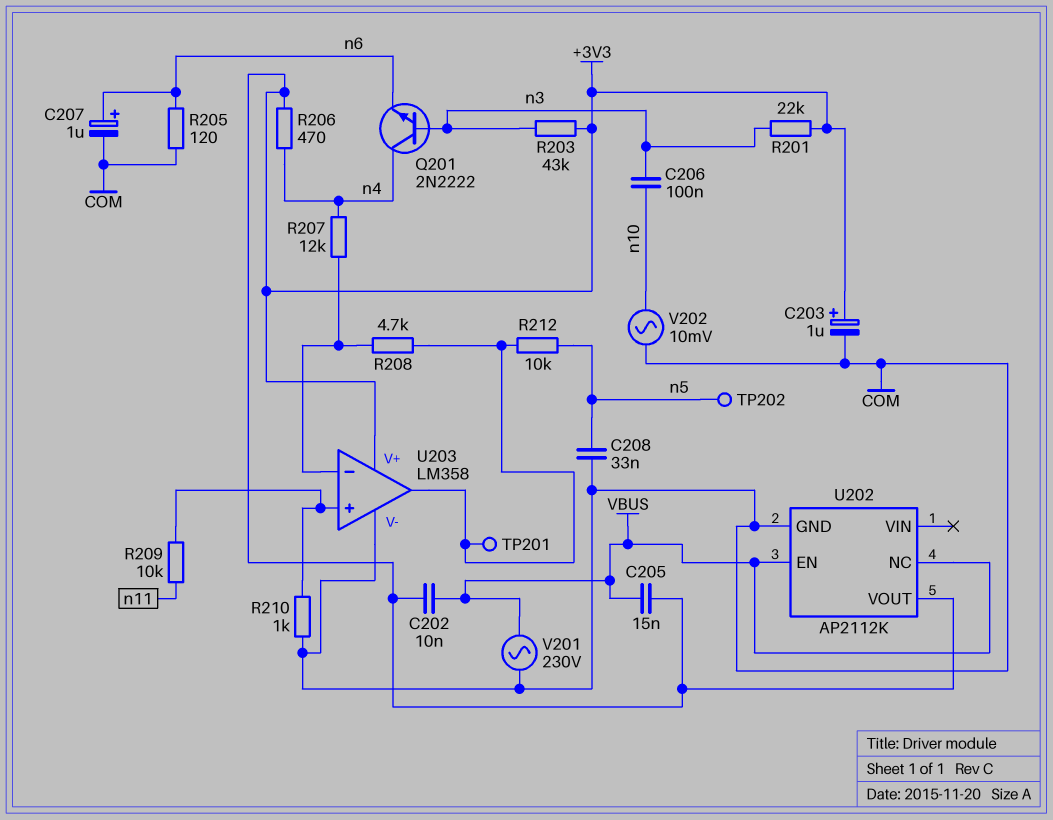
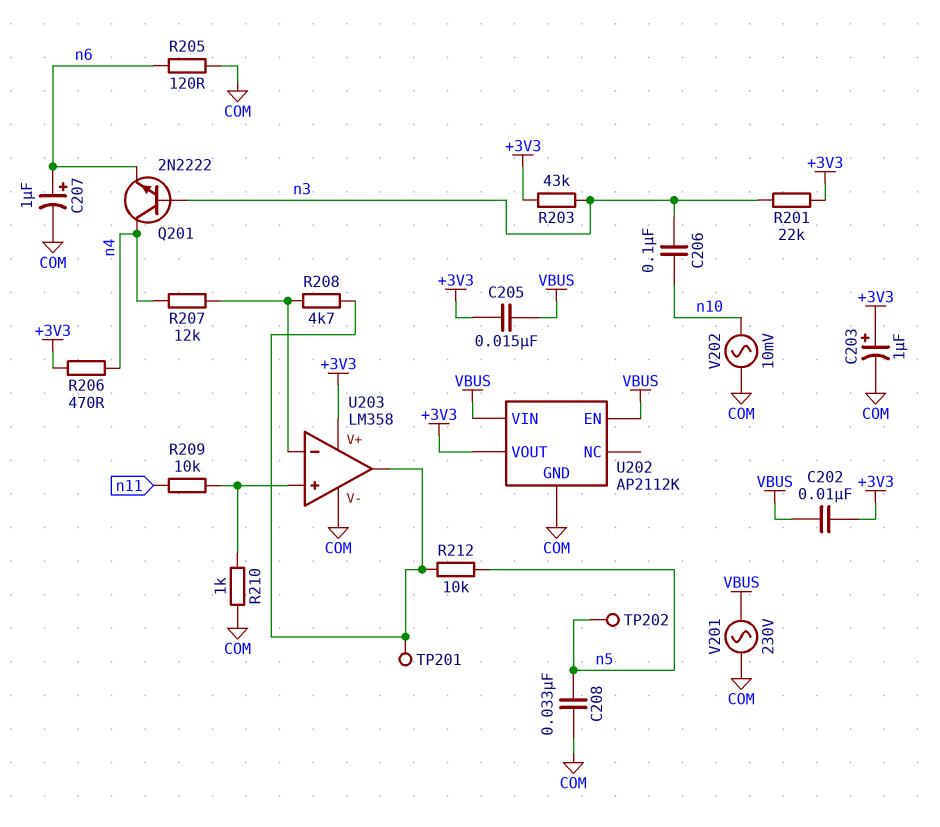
U202 pin NC: VBUS -> none
U202 pin VIN: none -> VBUS

